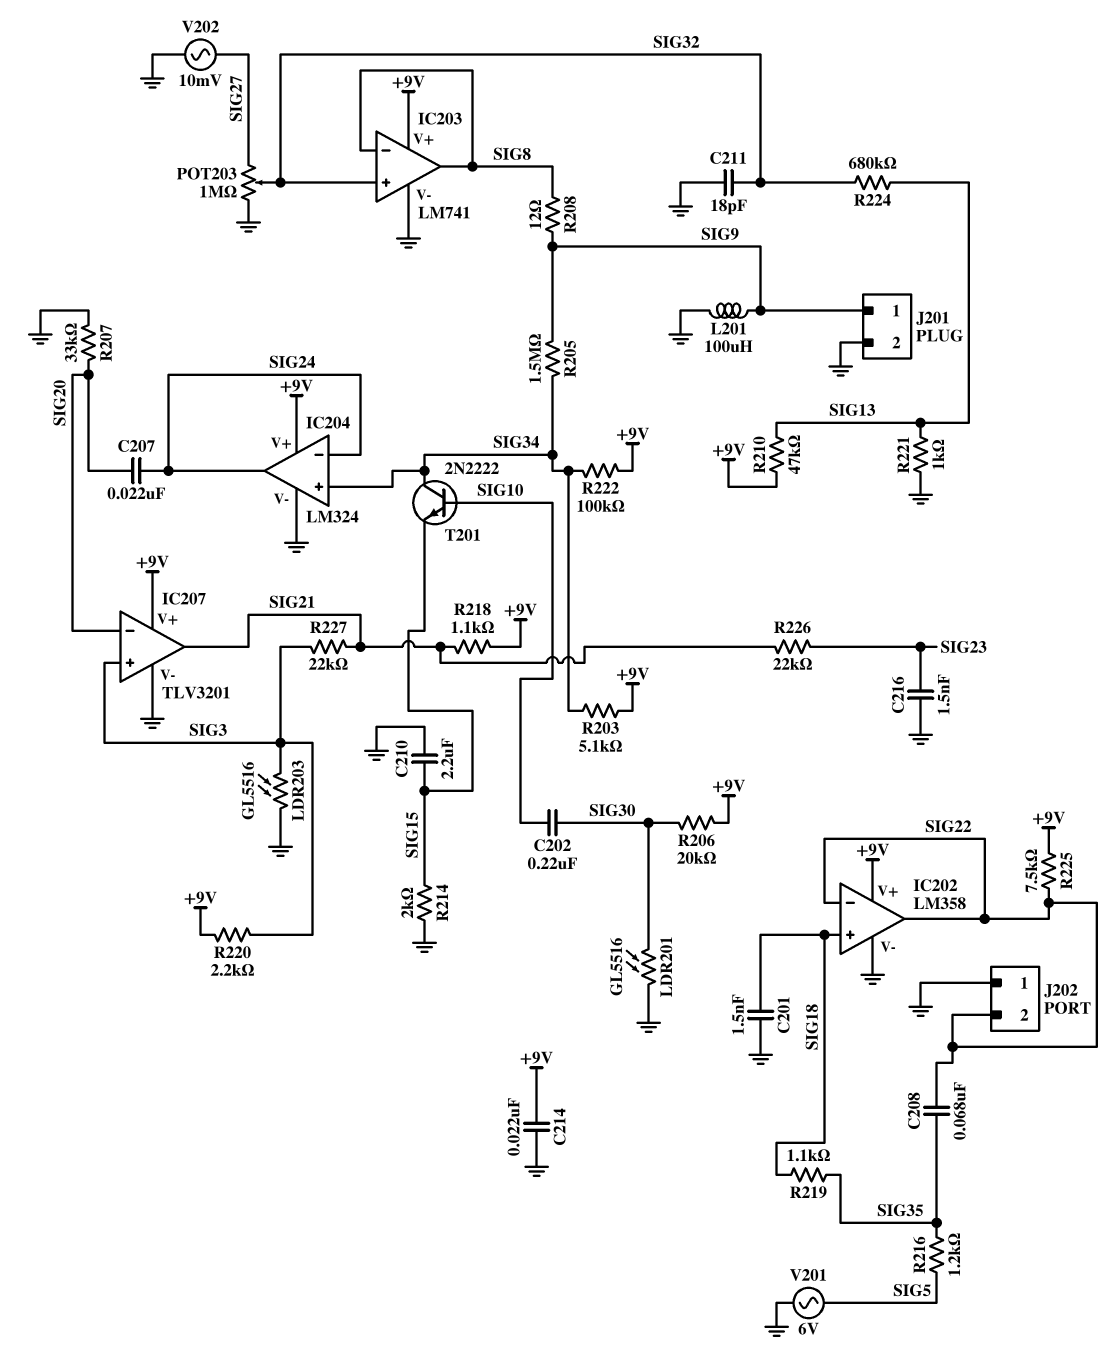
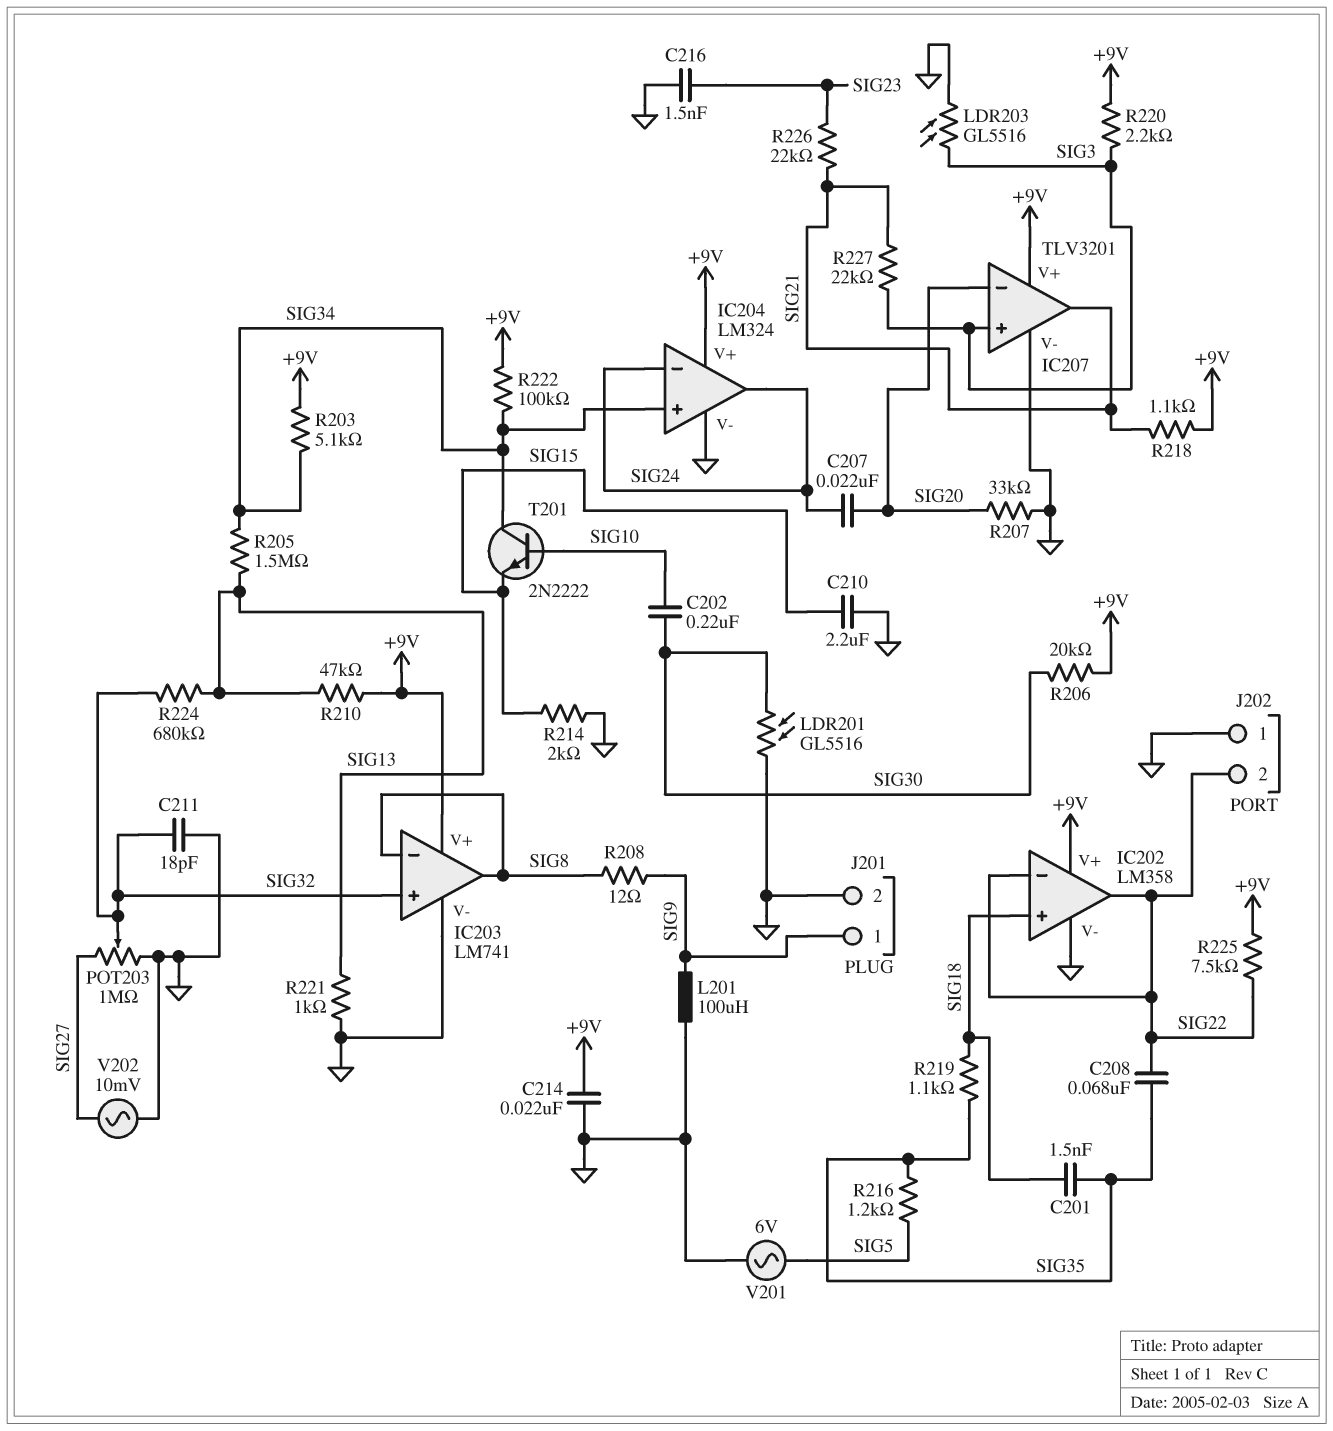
C201: 1.5nF (GND, SIG18) -> 1.5nF (SIG18, SIG35)
R205: 1.5M (SIG9, SIG34) -> 1.5M (SIG13, SIG34)

